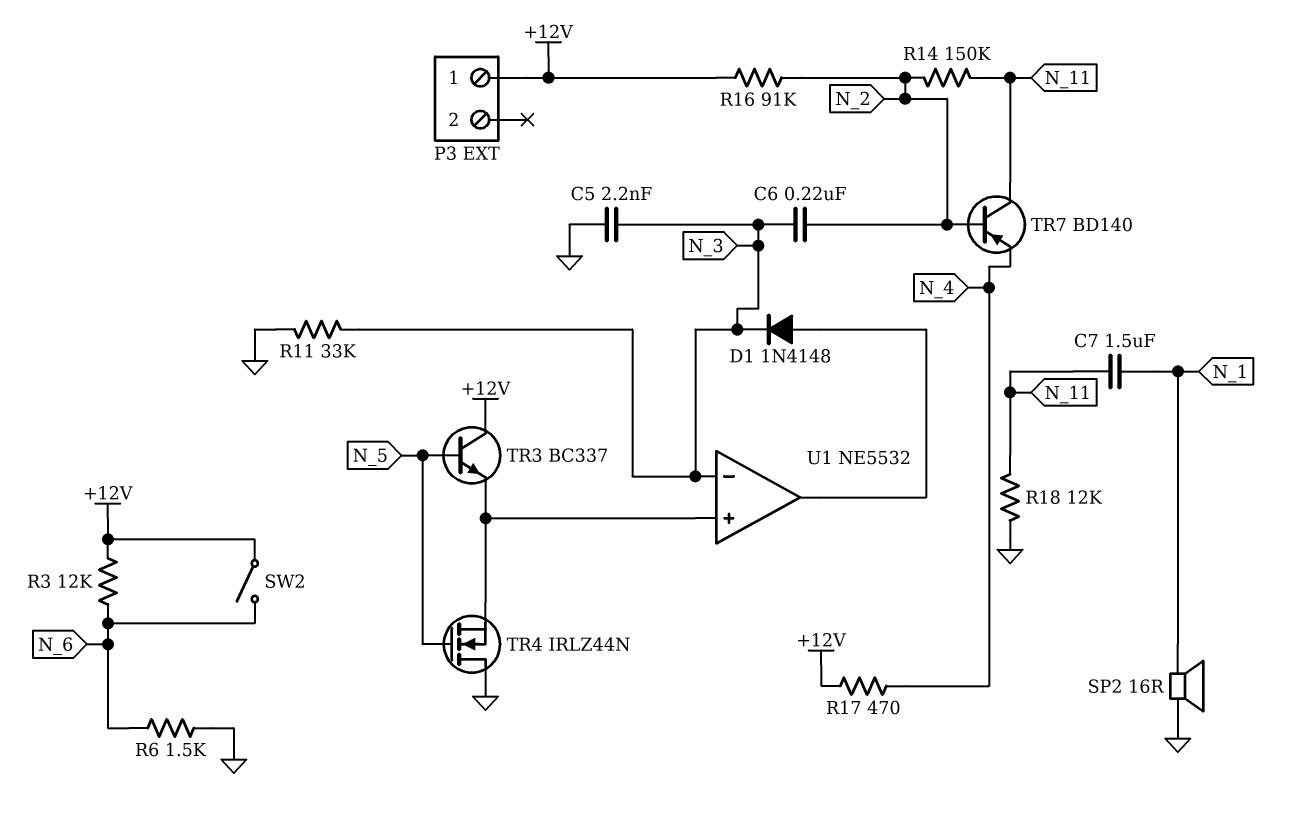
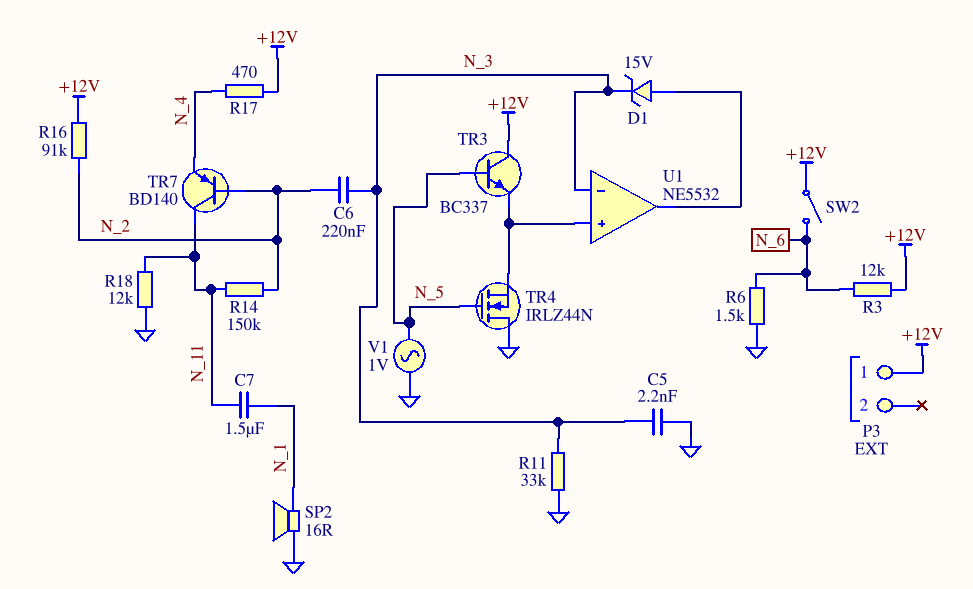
D1: diode 1N4148 (A U1/out, K N_3) -> zener 15V (A U1/out, K N_3)
V1: none -> AC 1V (GND, N_5)

